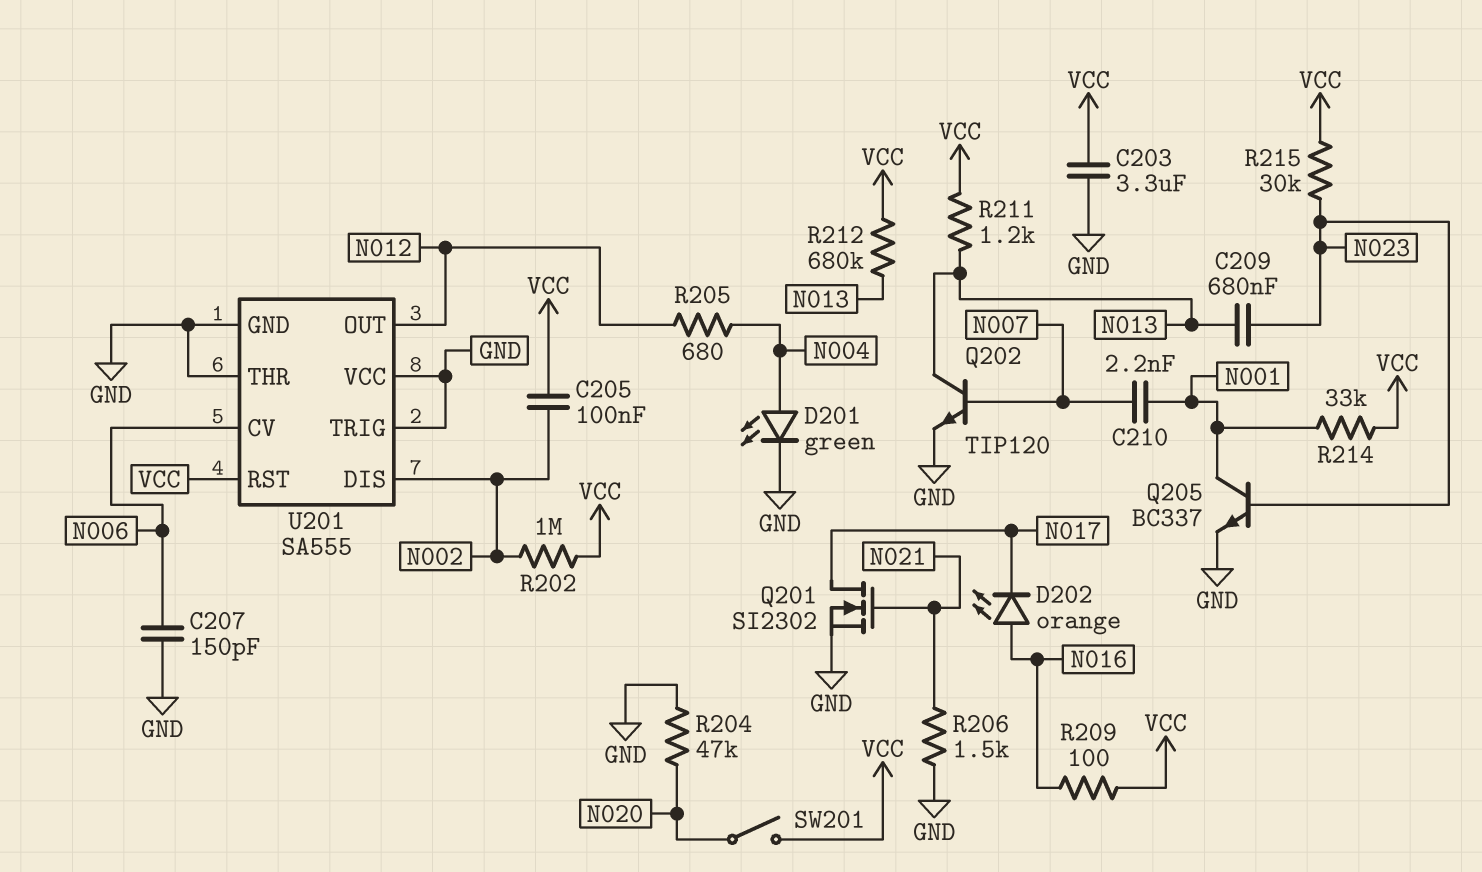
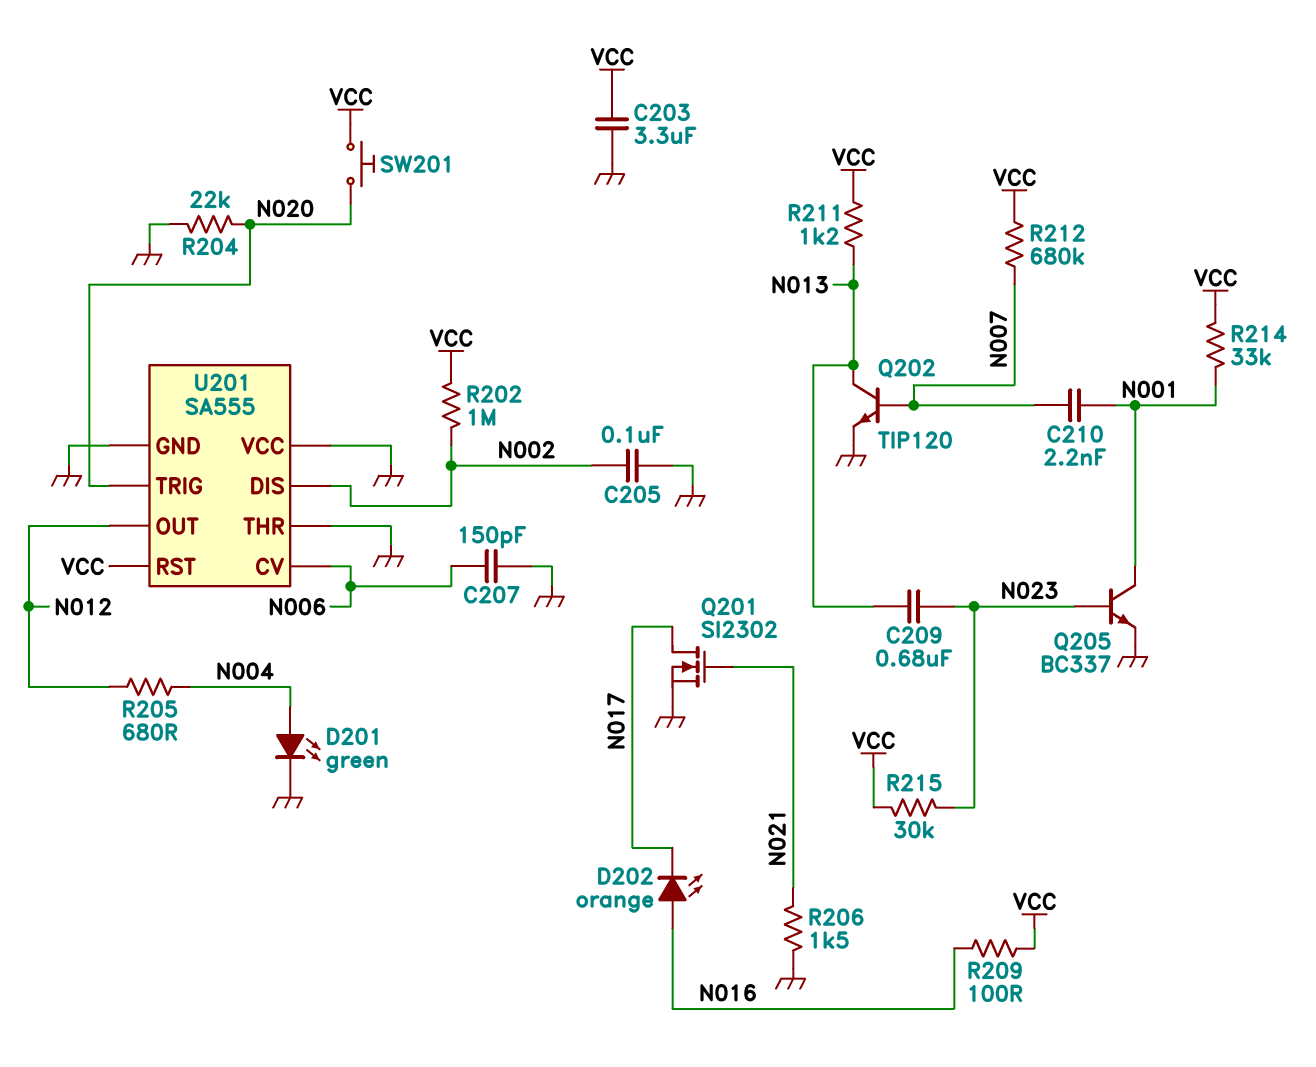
C205: 100nF (N002, VCC) -> 100nF (GND, N002)
R204: 47k (GND, N020) -> 22k (GND, N020)
R212: 680k (N013, VCC) -> 680k (N007, VCC)
SW201: switch (N020, VCC) -> button (N020, VCC)
U201 pin TRIG: GND -> N020

